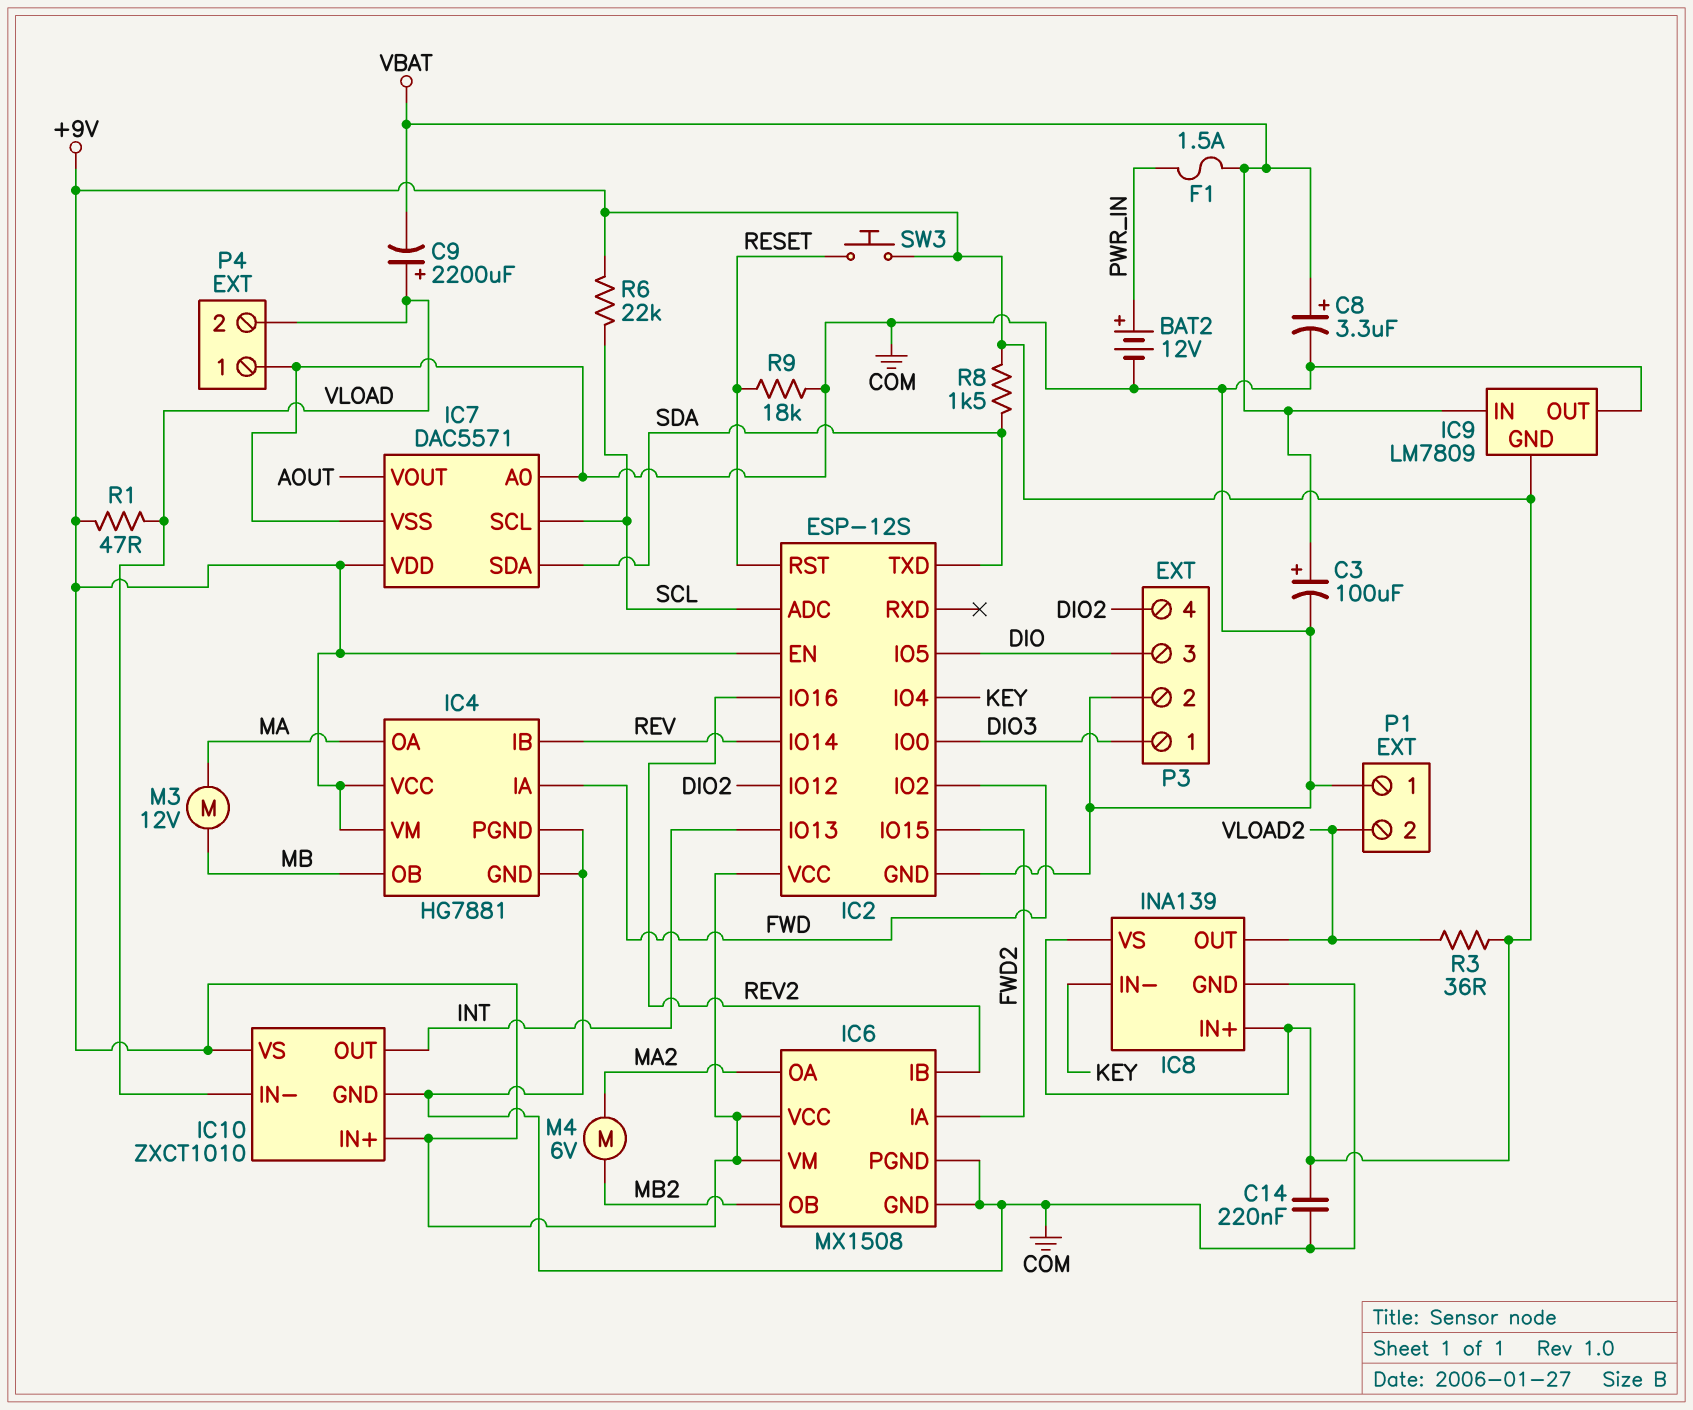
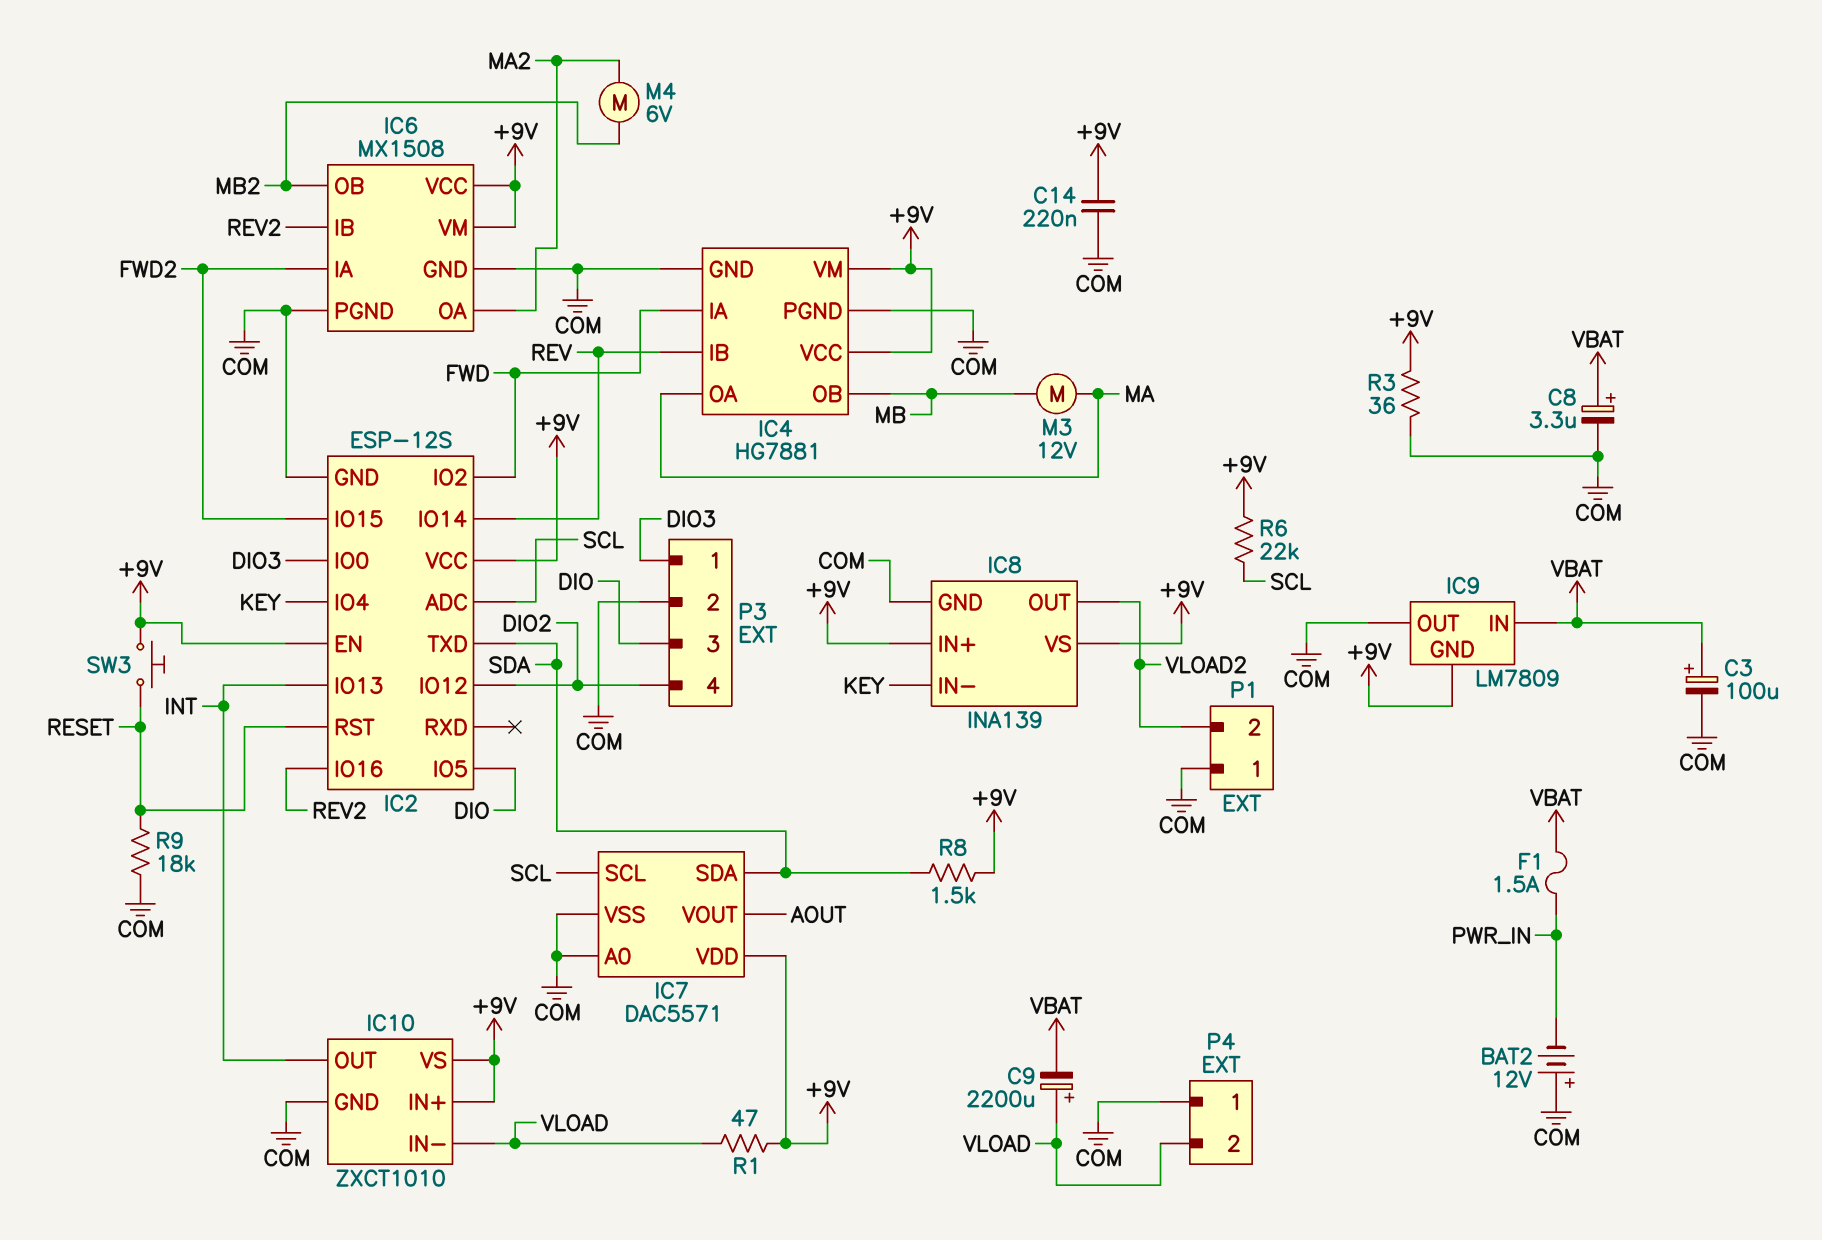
BAT2: 12V (plus PWR_IN, minus COM) -> 12V (plus COM, minus PWR_IN)
R3: 36 (+9V, VLOAD2) -> 36 (+9V, COM)

